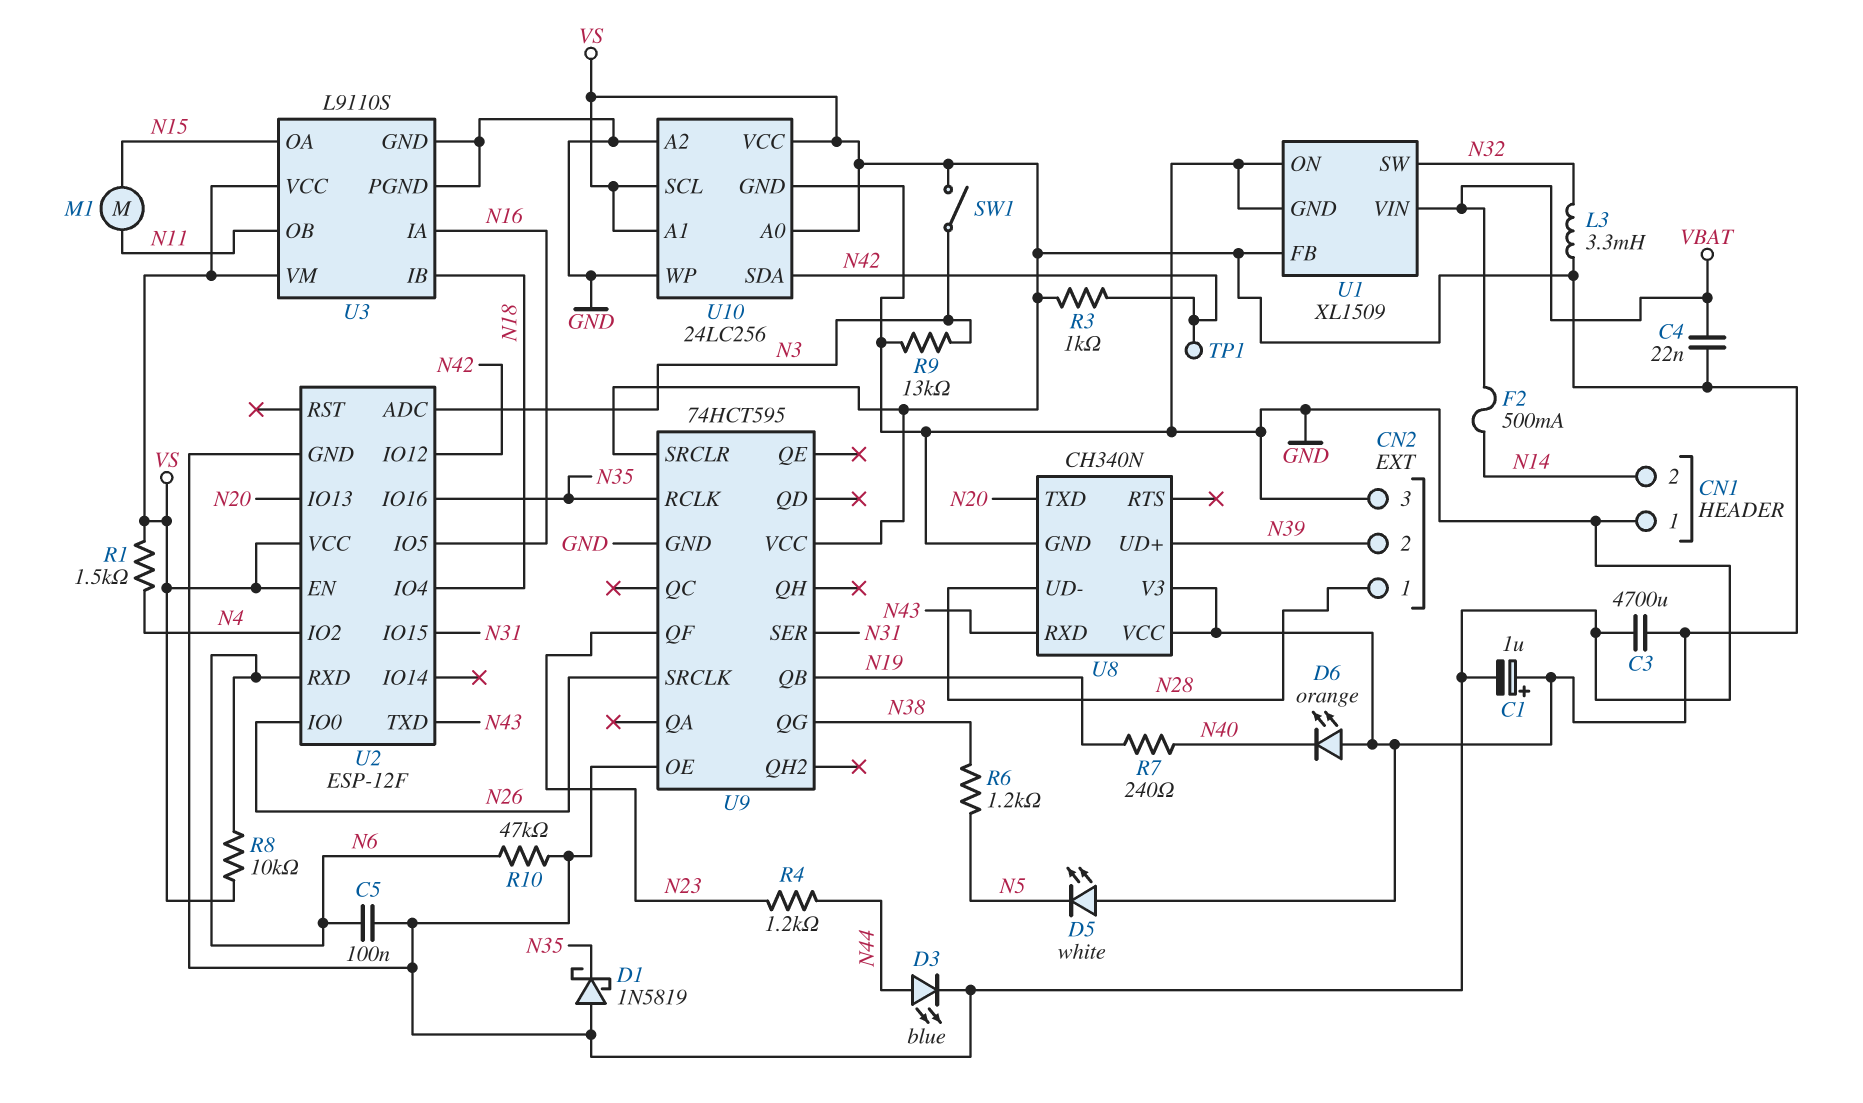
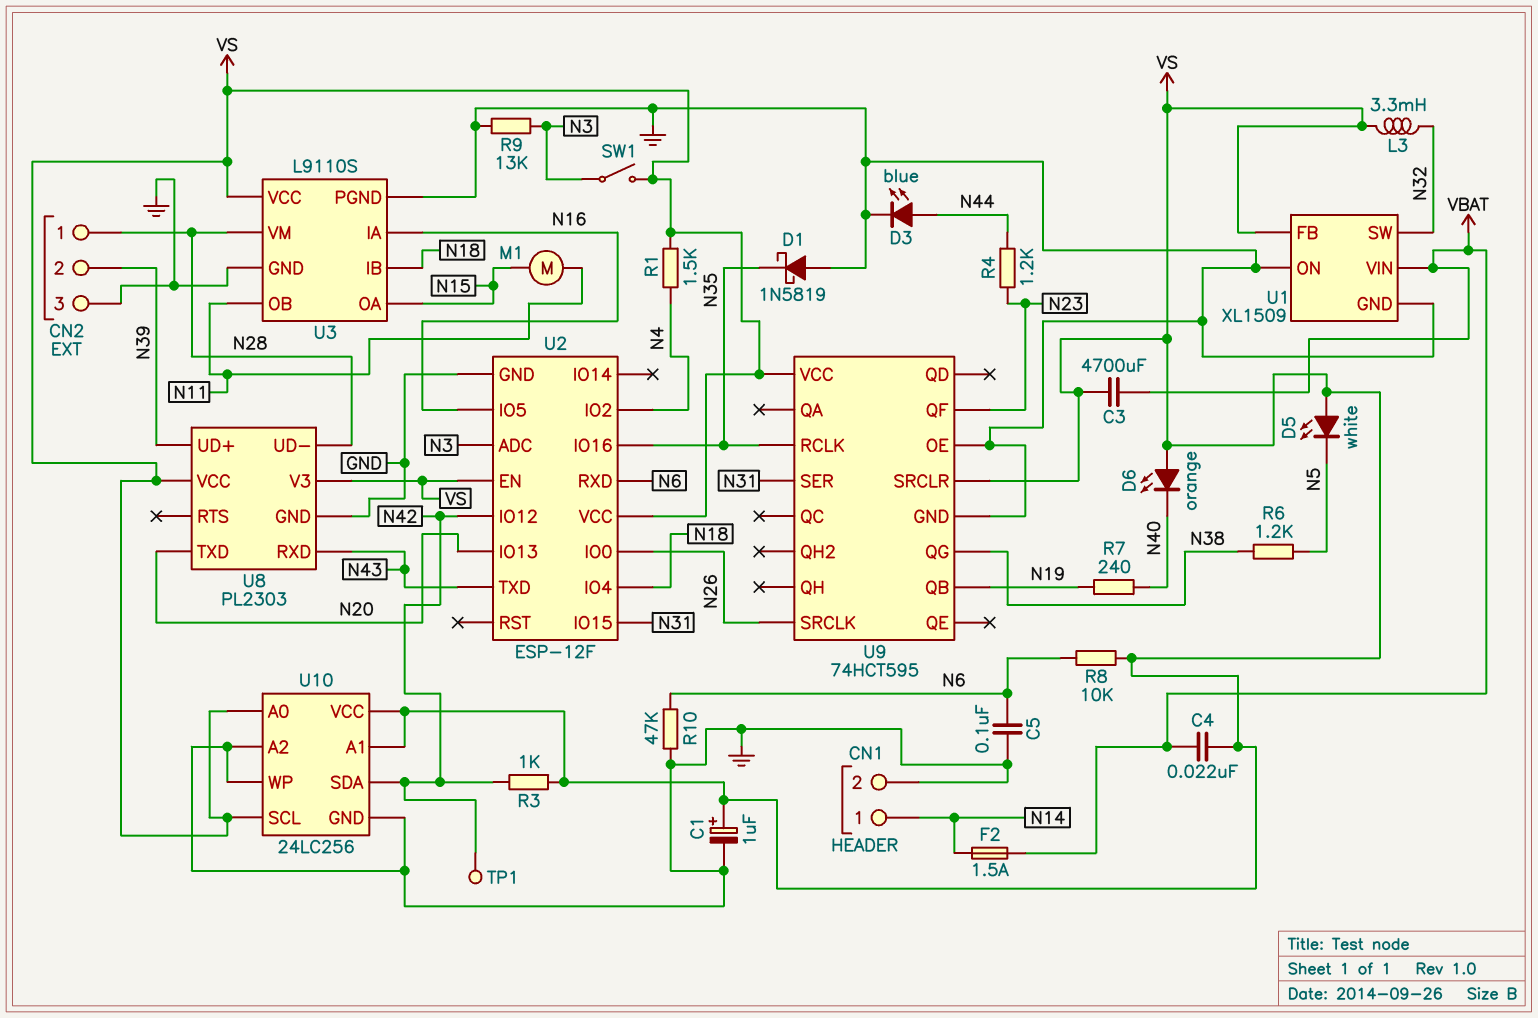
C3: 4700uF (GND, VS) -> 4700uF (VBAT, VS)
CN1 pin 1: GND -> N14
CN1 pin 2: N14 -> GND
F2: 500mA (N14, VBAT) -> 1.5A (N14, VBAT)
U3 pin VM: VS -> N28
U8: CH340N -> PL2303

